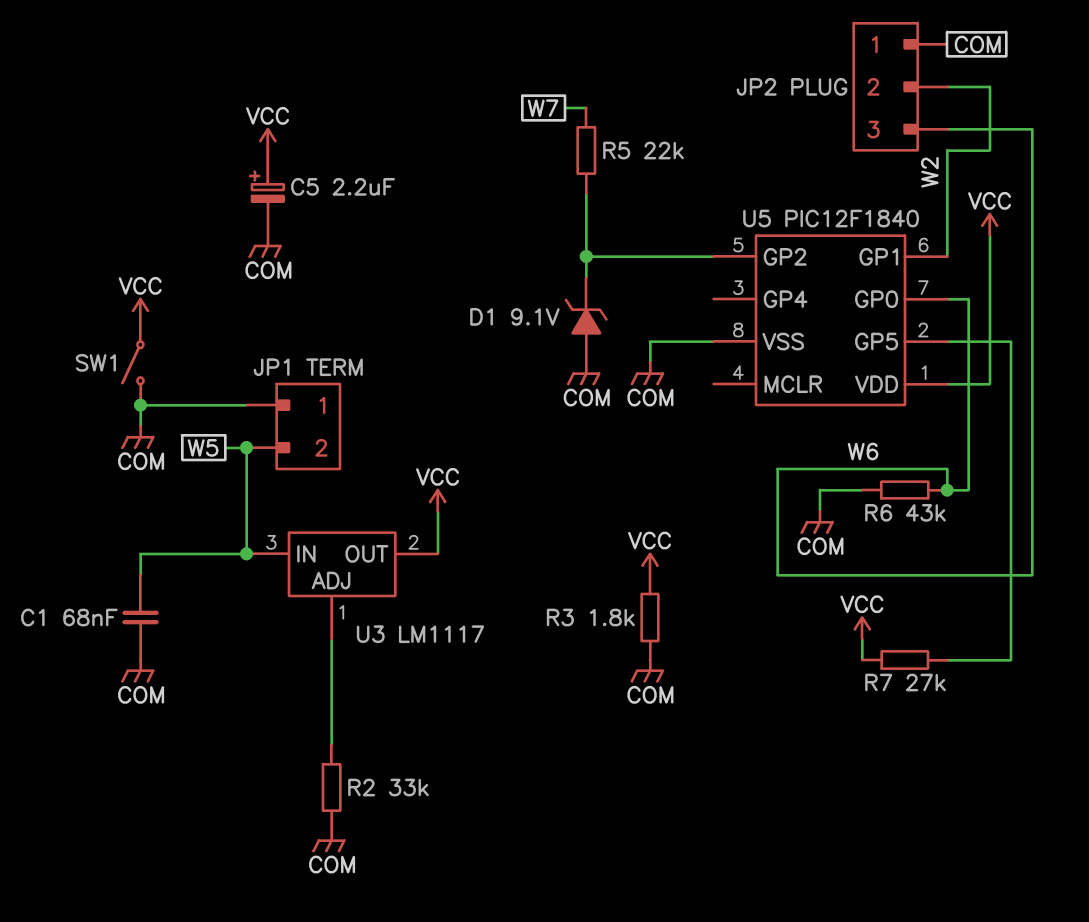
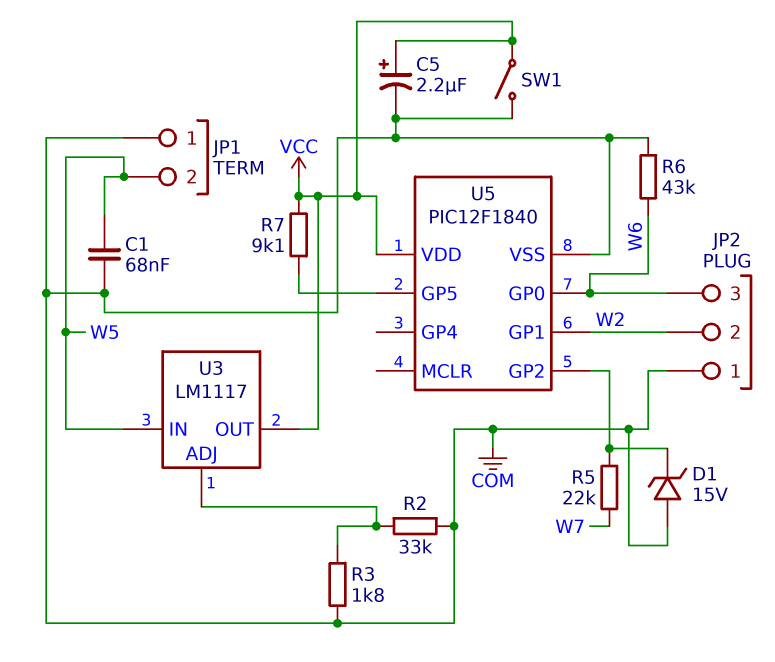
D1: zener 9.1V (A COM, K U5/GP2) -> zener 15V (A COM, K U5/GP2)
R3: 1.8k (COM, VCC) -> 1.8k (COM, U3/ADJ)
R7: 27k (U5/GP5, VCC) -> 9.1k (U5/GP5, VCC)

